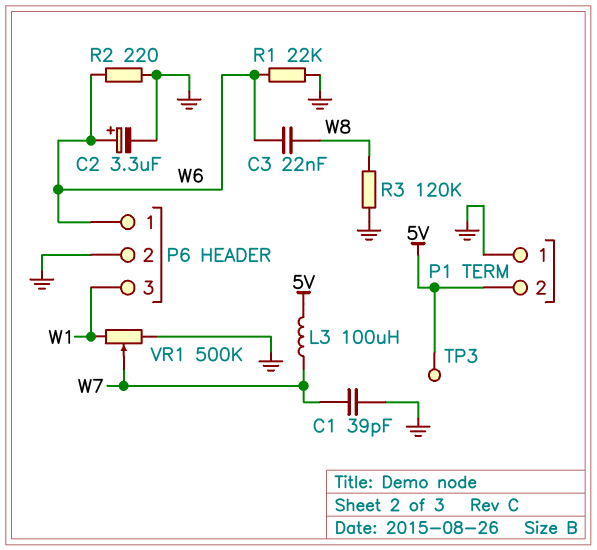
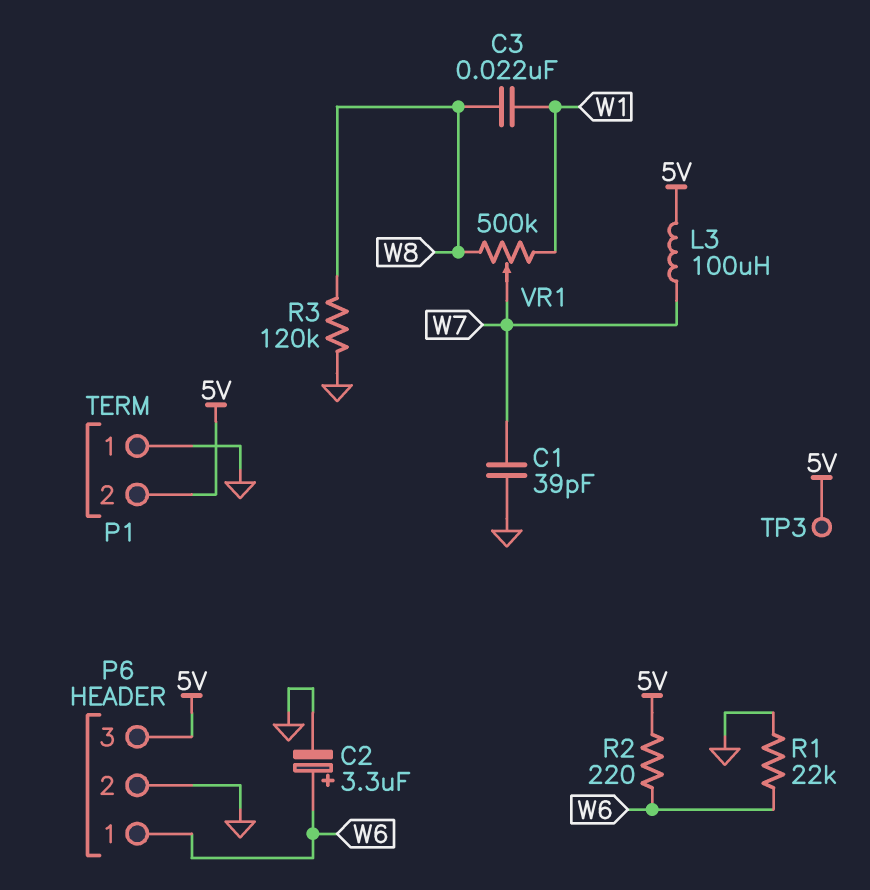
C3: 22nF (W6, W8) -> 22nF (W1, W8)
P6 pin 3: W1 -> 5V
R2: 220 (GND, W6) -> 220 (5V, W6)
VR1: 500k (GND, W1, wiper W7) -> 500k (W1, W8, wiper W7)

